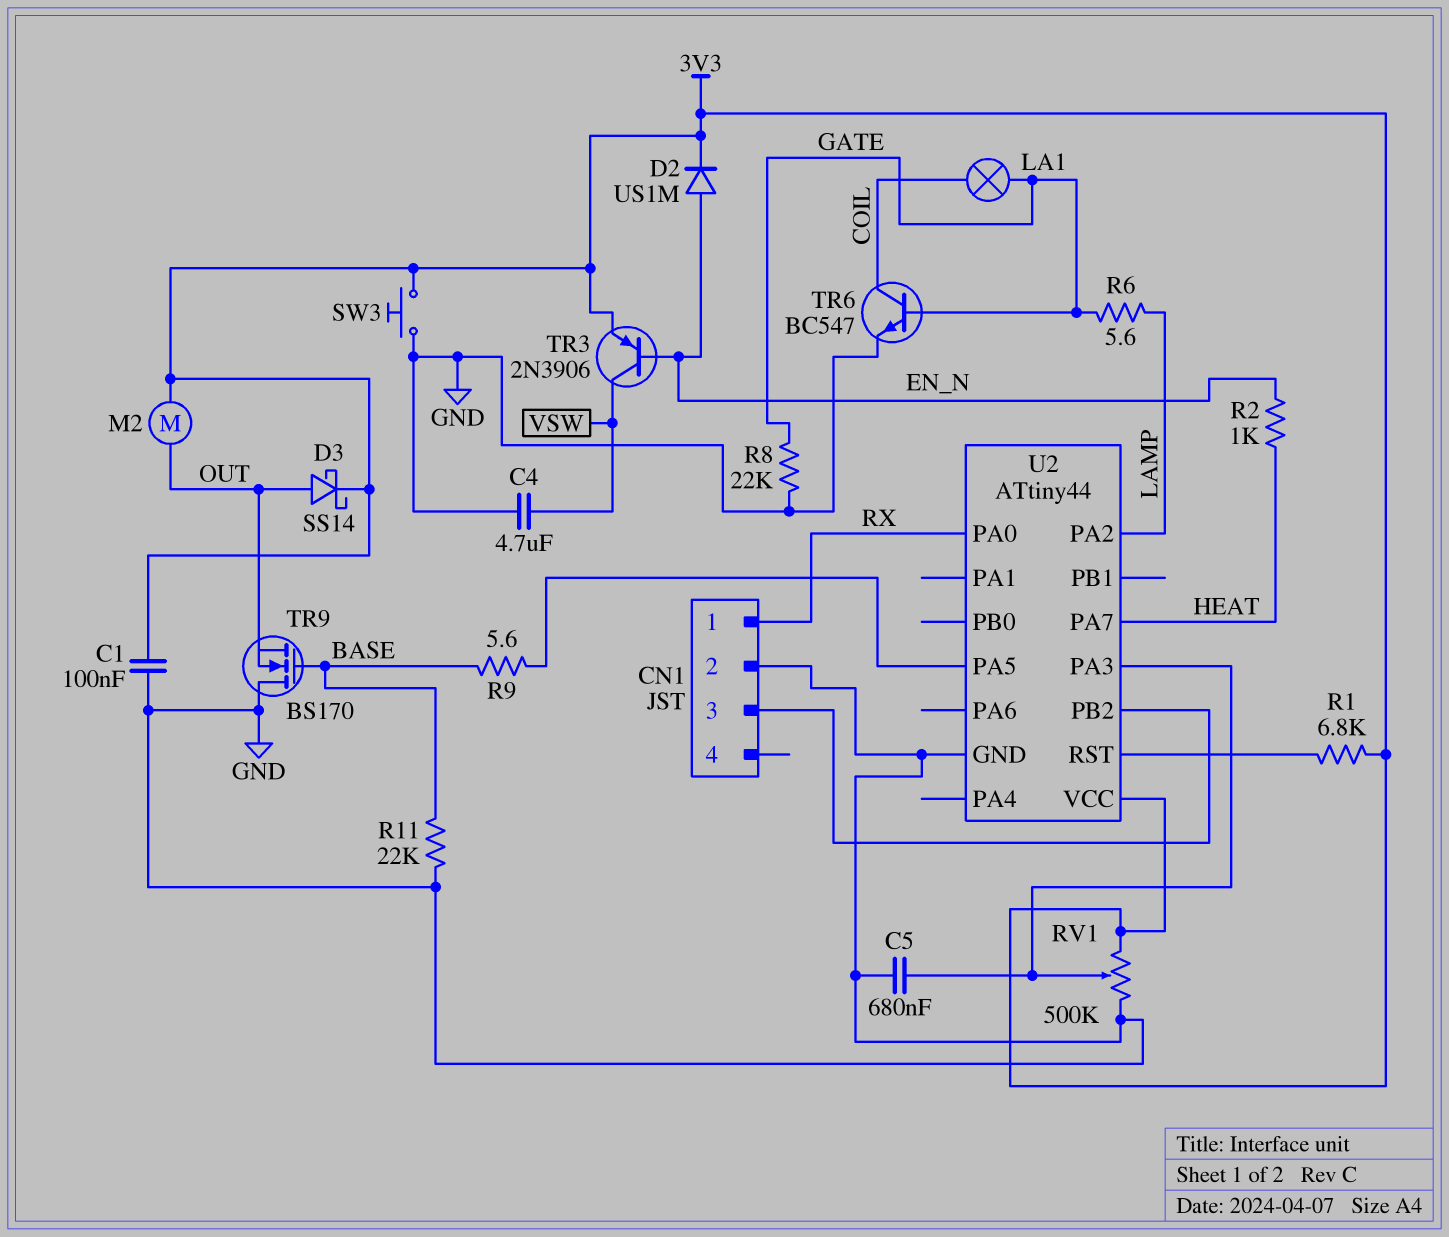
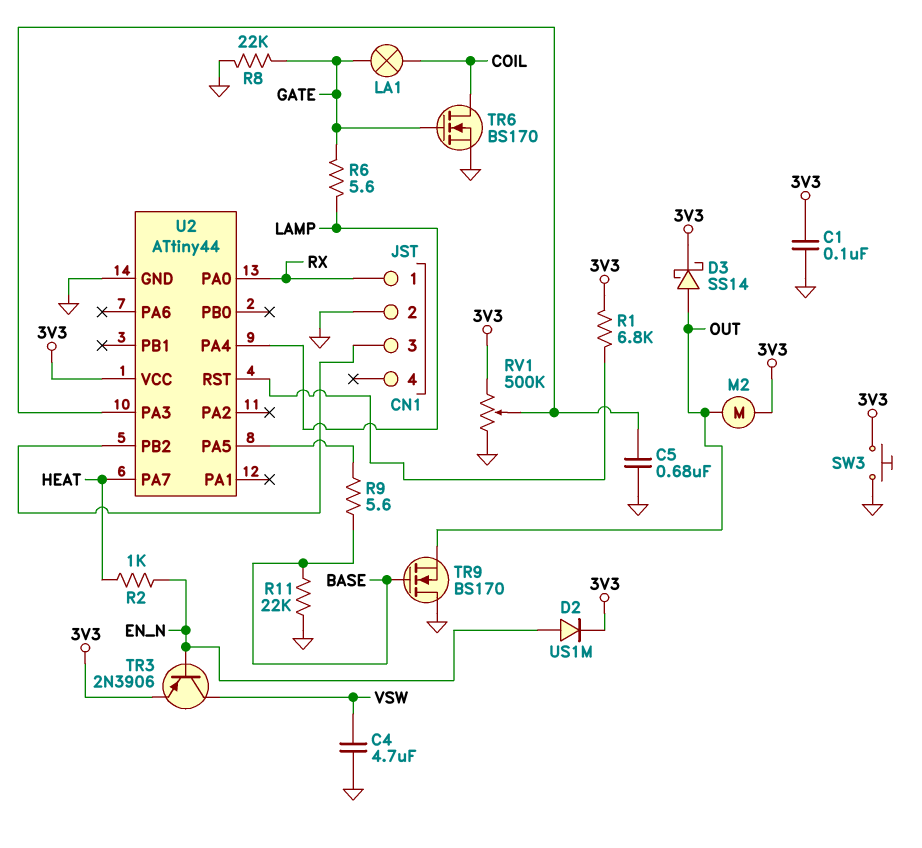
TR6: NPN BC547 (B GATE, C COIL, E GND) -> NMOS BS170 (G GATE, D COIL, S GND)
U2 pin PA2: LAMP -> none
U2 pin PA4: none -> LAMP

